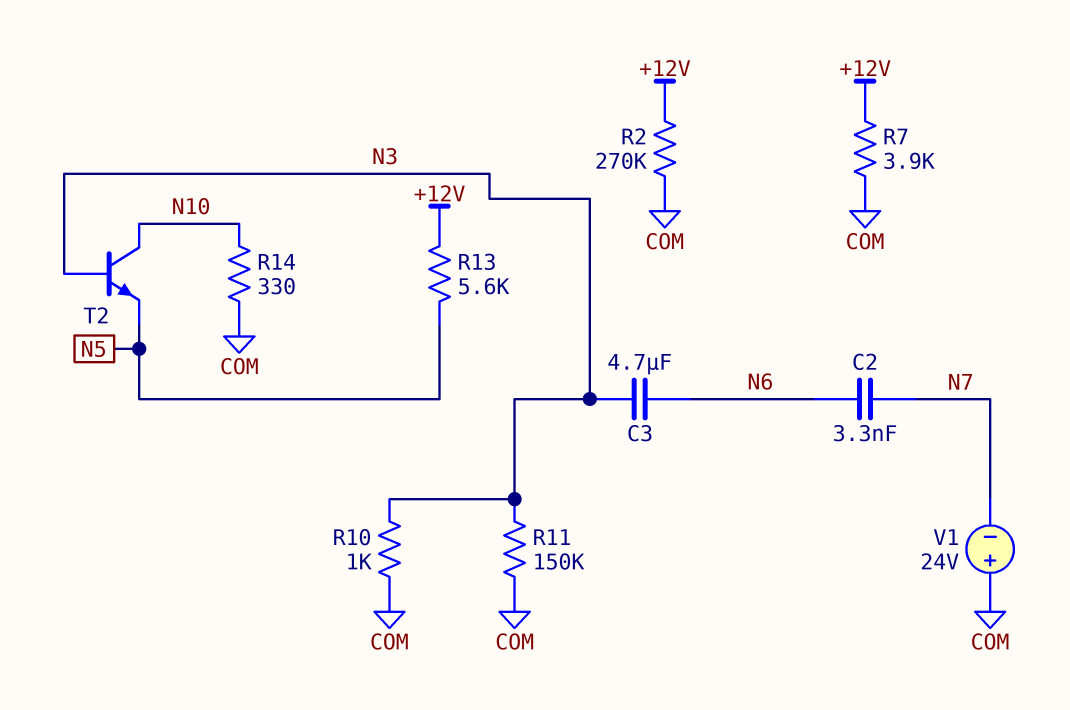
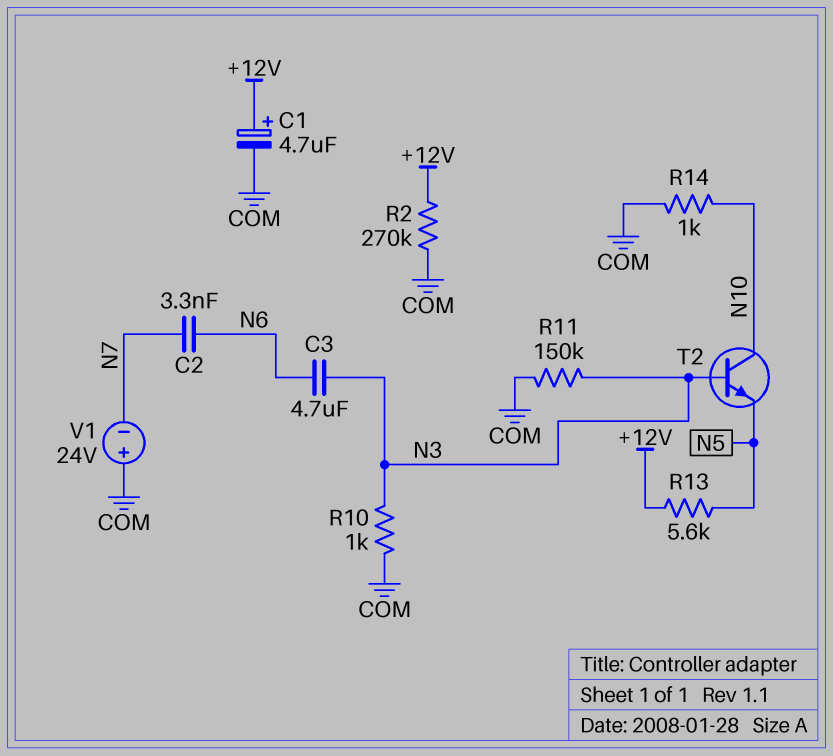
C1: none -> 4.7uF (plus +12V, minus COM)
R7: 3.9k (+12V, COM) -> none
R14: 330 (COM, N10) -> 1k (COM, N10)

